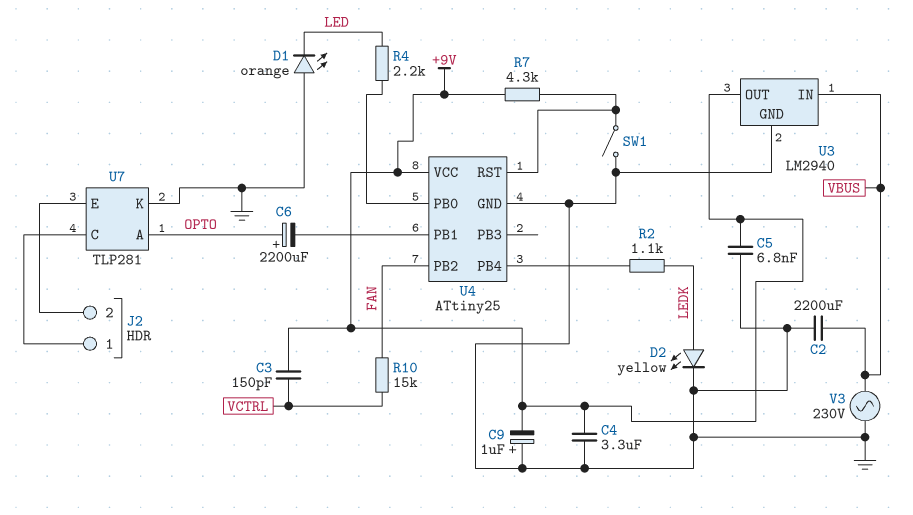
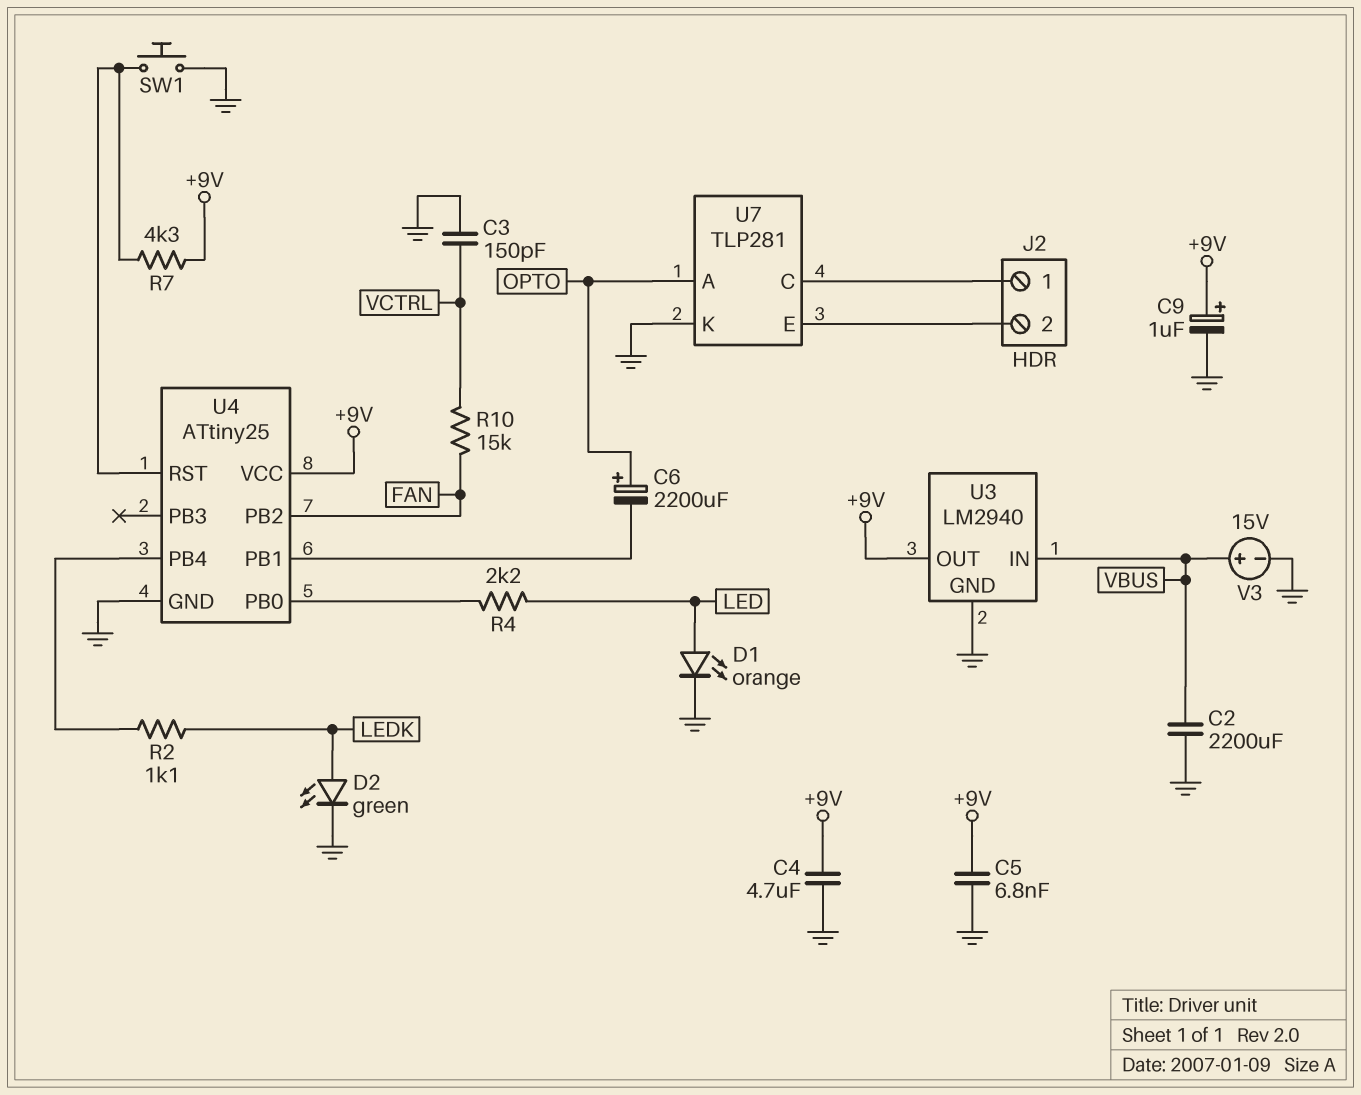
C3: 150pF (+9V, VCTRL) -> 150pF (GND, VCTRL)
C4: 3.3uF (+9V, GND) -> 4.7uF (+9V, GND)
C9: 1uF (plus GND, minus +9V) -> 1uF (plus +9V, minus GND)
D1: LED orange (A GND, K LED) -> LED orange (A LED, K GND)
D2: LED yellow (A LEDK, K GND) -> LED green (A LEDK, K GND)
SW1: switch (GND, U4/RST) -> button (GND, U4/RST)
V3: AC 230V (GND, VBUS) -> 15V (plus VBUS, minus GND)

